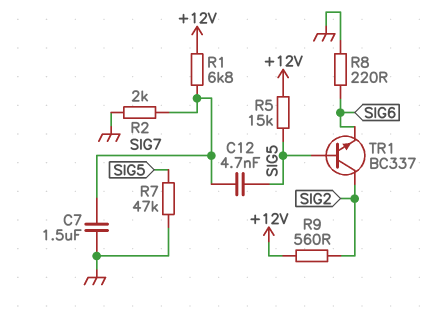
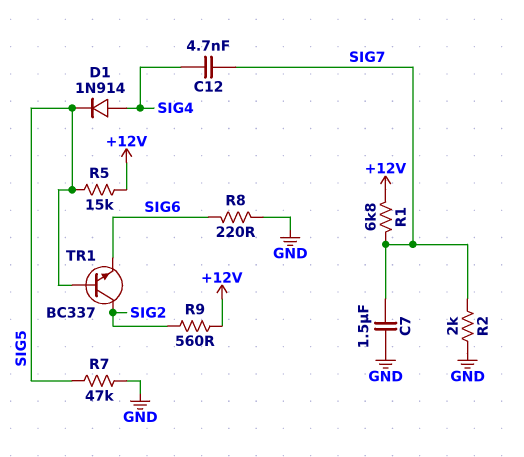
C12: 4.7nF (SIG5, SIG7) -> 4.7nF (SIG4, SIG7)
D1: none -> diode 1N914 (A SIG4, K SIG5)

